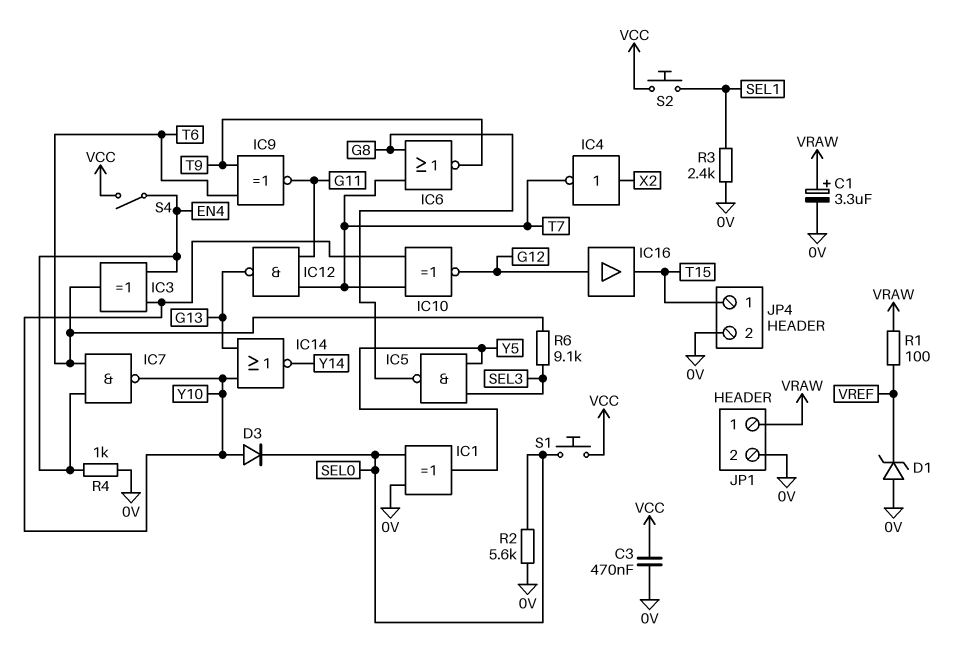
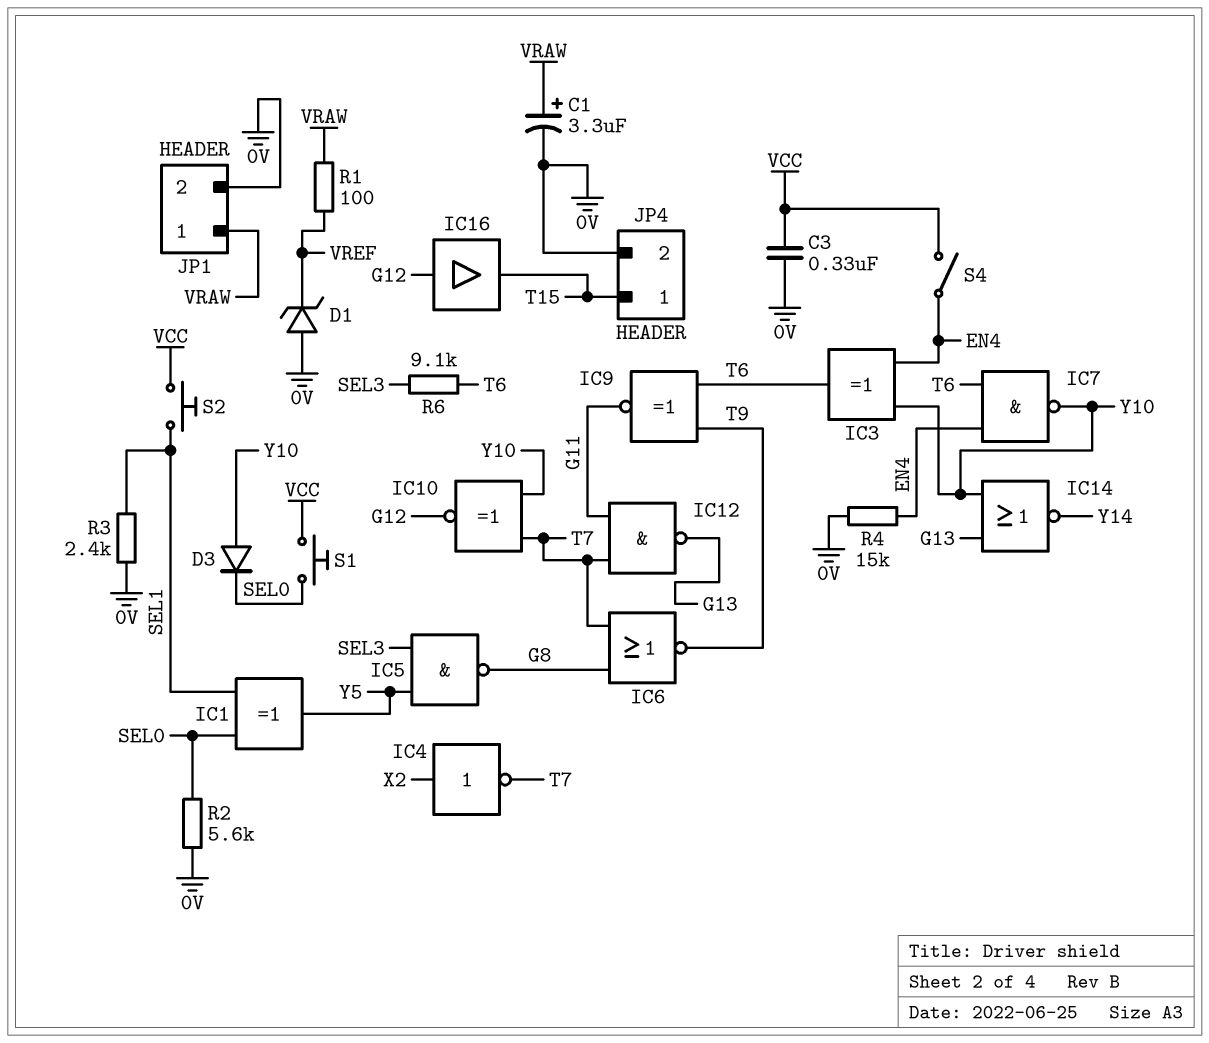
C3: 470nF (0V, VCC) -> 330nF (0V, VCC)
IC1: XOR (in 0V, in SEL0, out Y5) -> XOR (in SEL0, in SEL1, out Y5)
R4: 1k (0V, EN4) -> 15k (0V, EN4)

